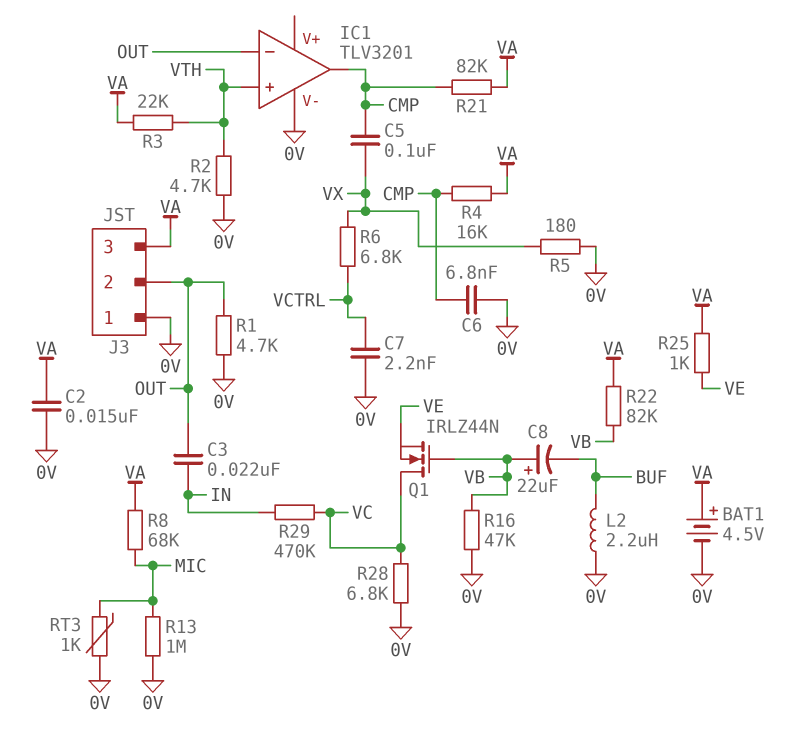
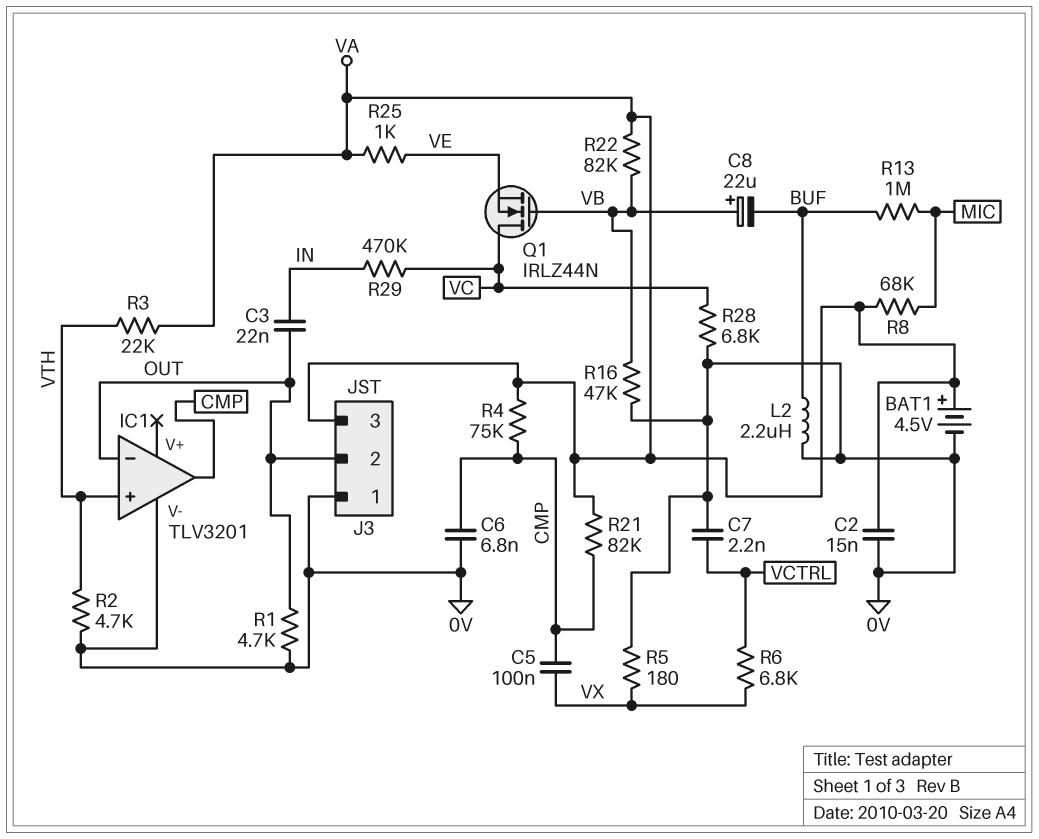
R4: 16k (CMP, VA) -> 75k (CMP, VA)
R13: 1M (0V, MIC) -> 1M (BUF, MIC)
RT3: 1k (0V, MIC) -> none

